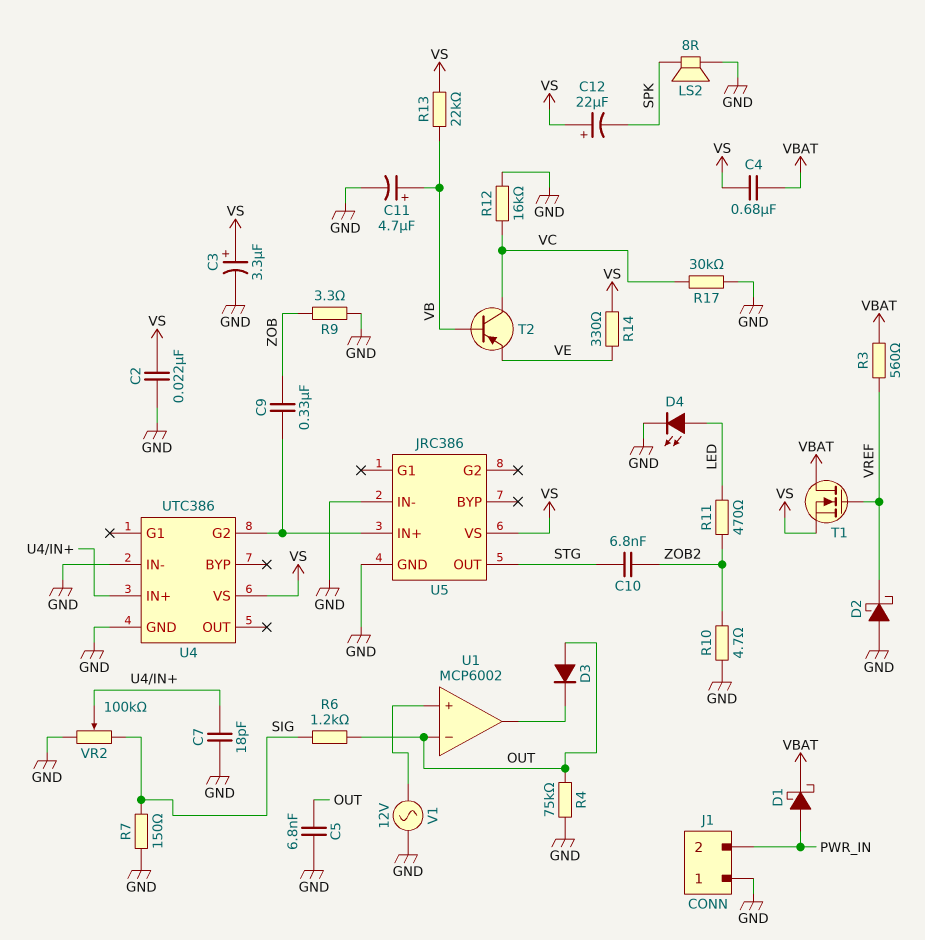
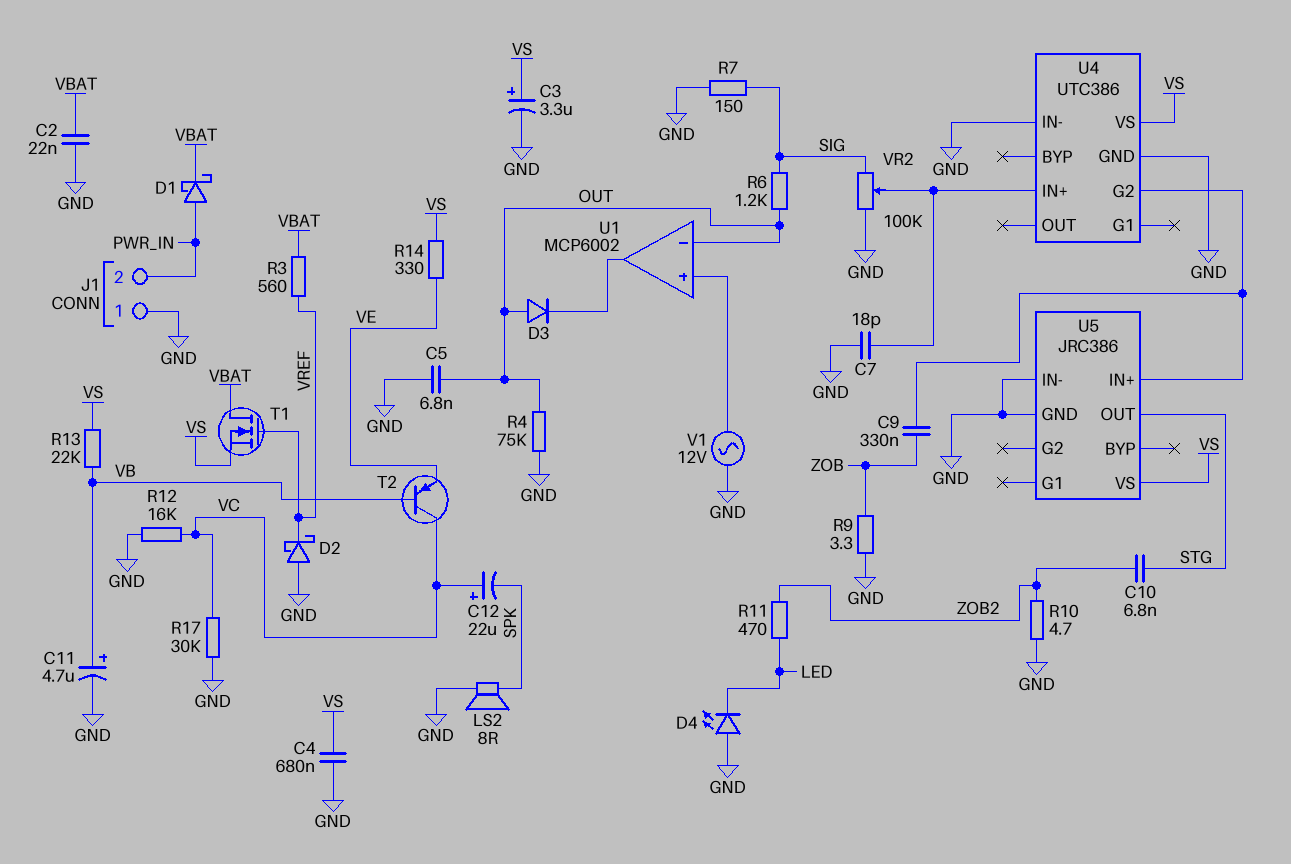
C2: 22nF (GND, VS) -> 22nF (GND, VBAT)
C4: 680nF (VBAT, VS) -> 680nF (GND, VS)
C12: 22uF (plus VS, minus SPK) -> 22uF (plus VC, minus SPK)
D4: LED (A LED, K GND) -> LED (A GND, K LED)

